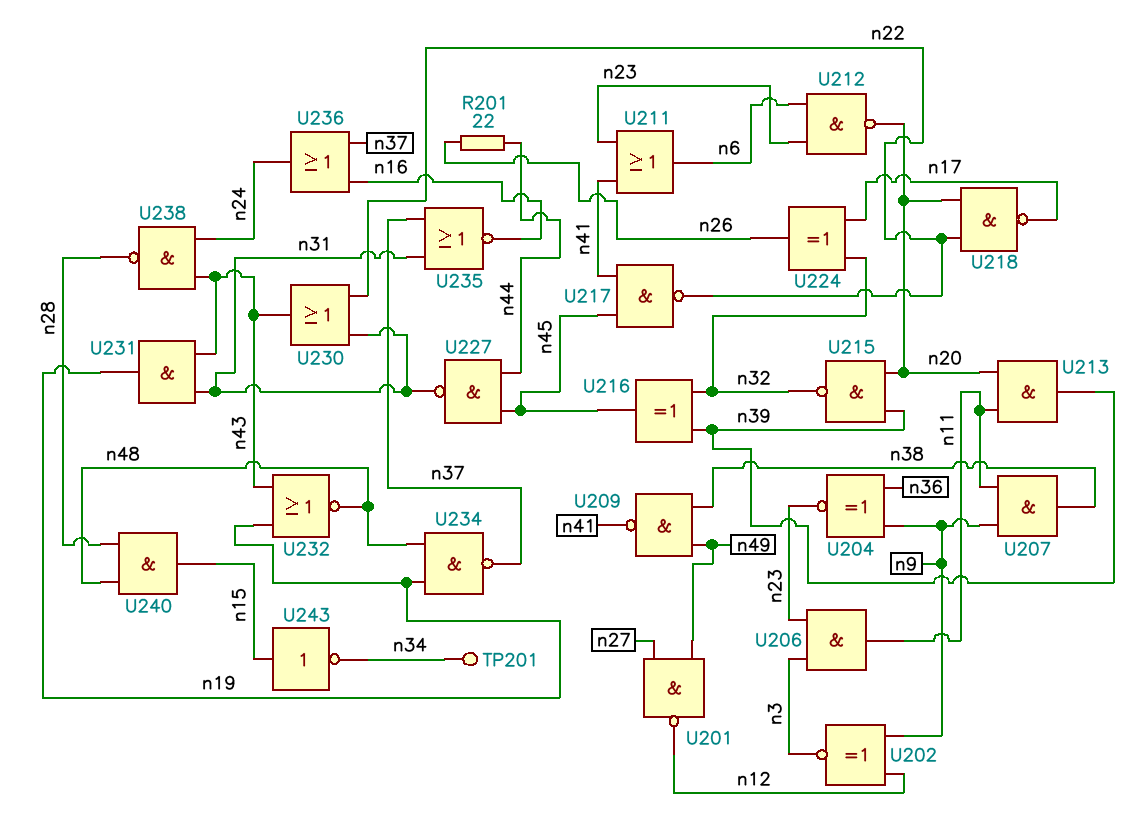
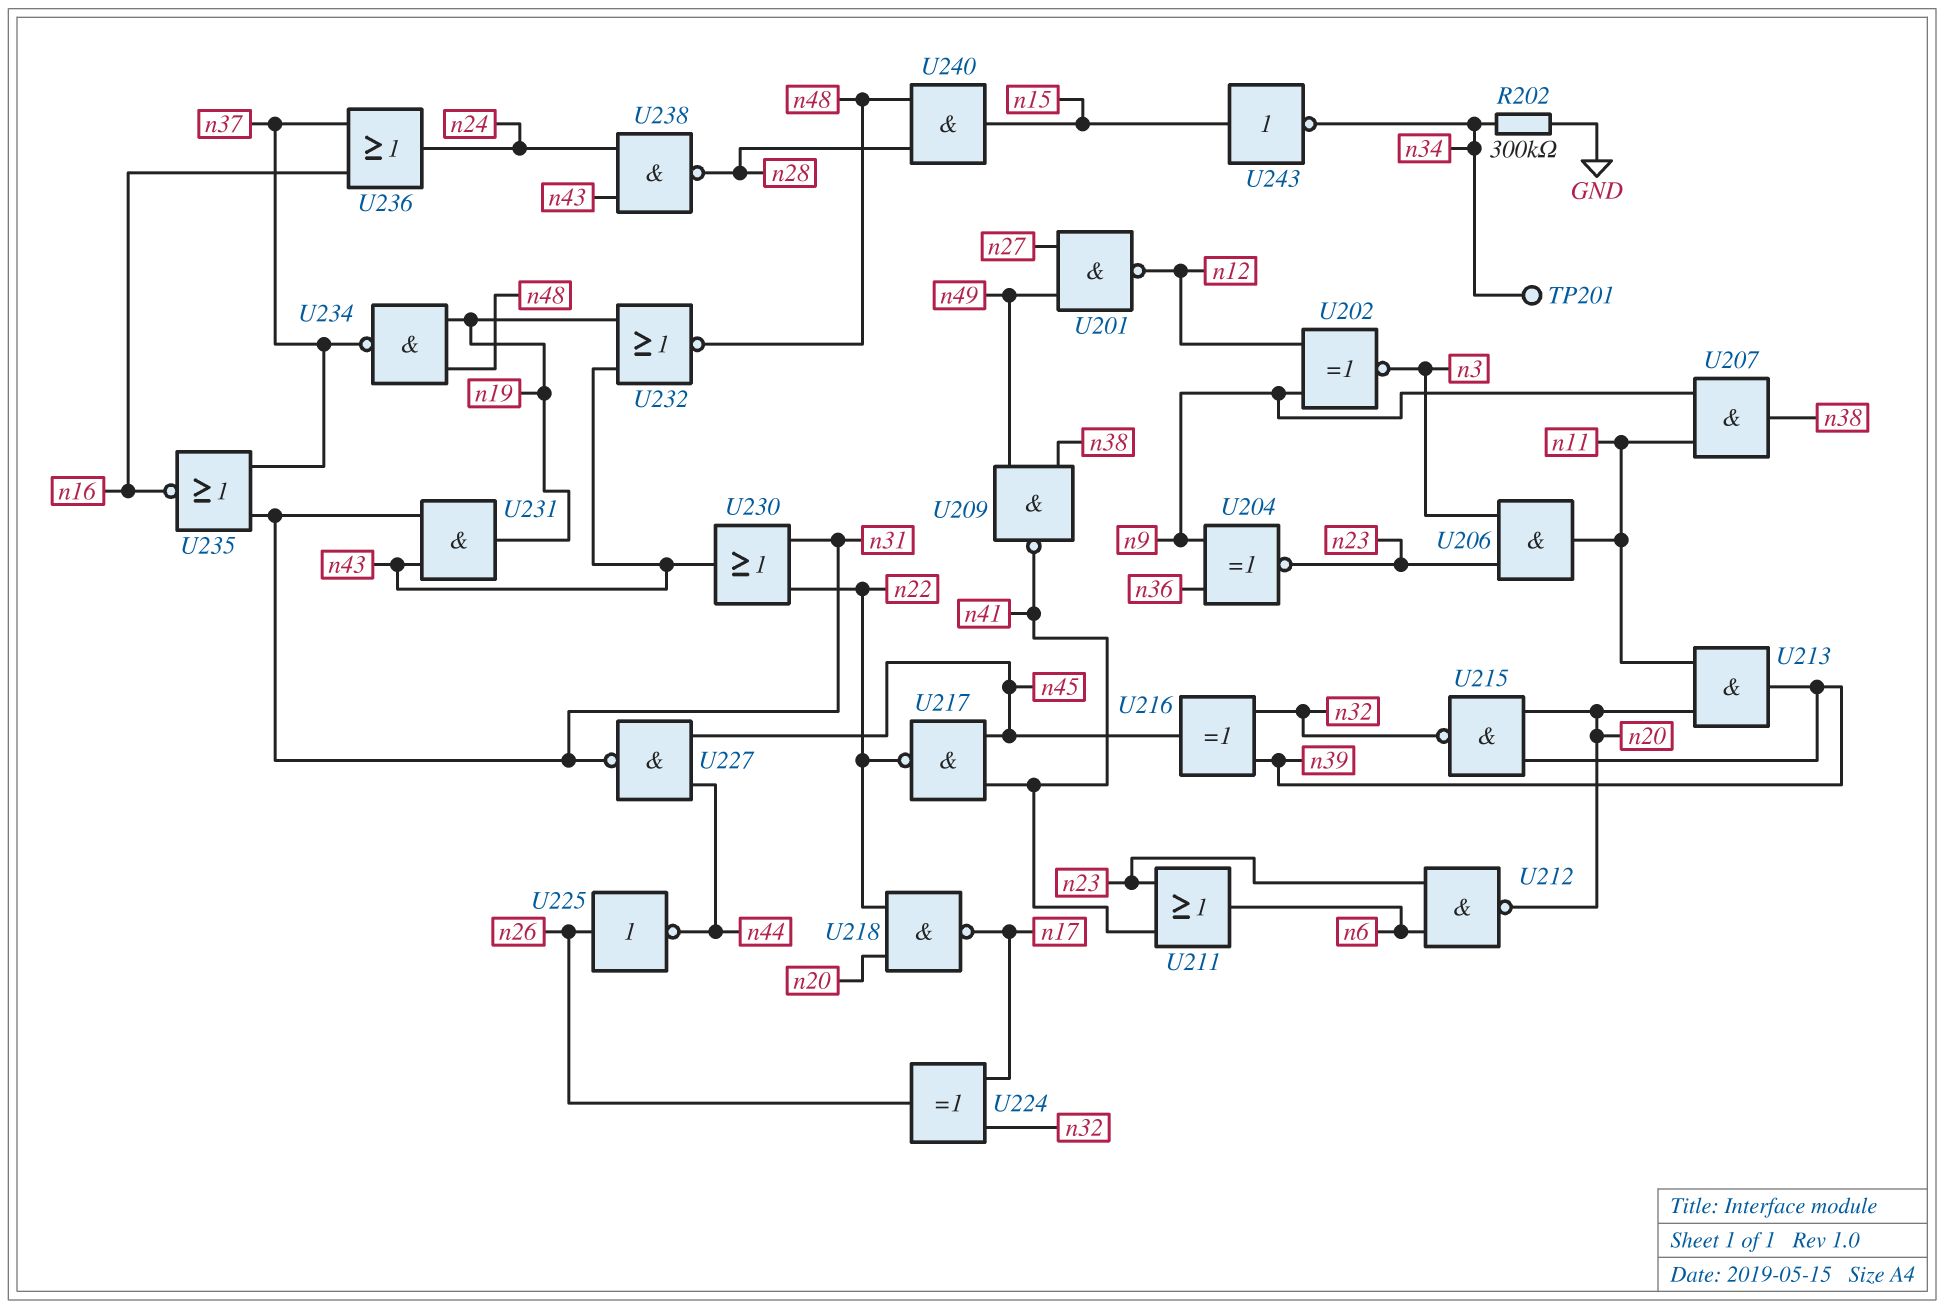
R201: 22 (n26, n44) -> none
R202: none -> 300k (GND, n34)
U225: none -> NOT (in n26, out n44)

